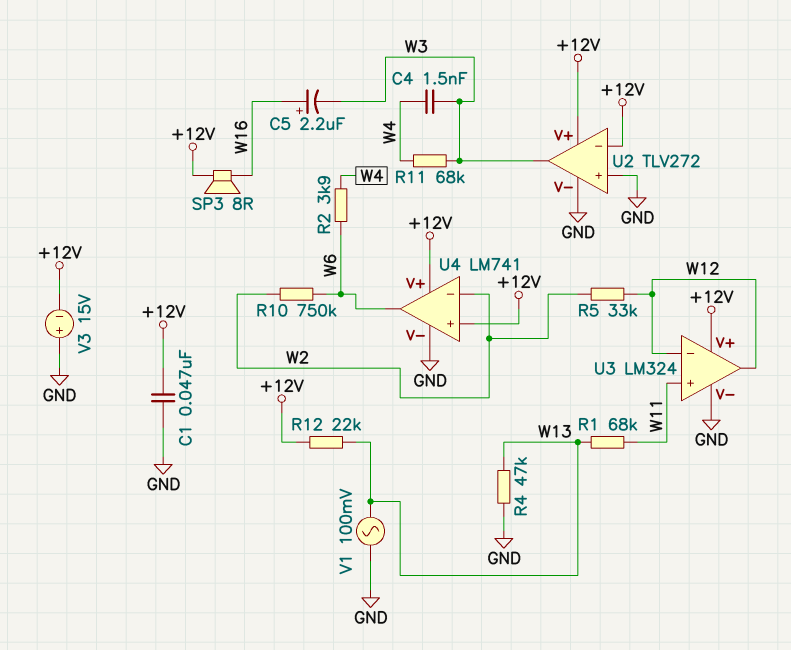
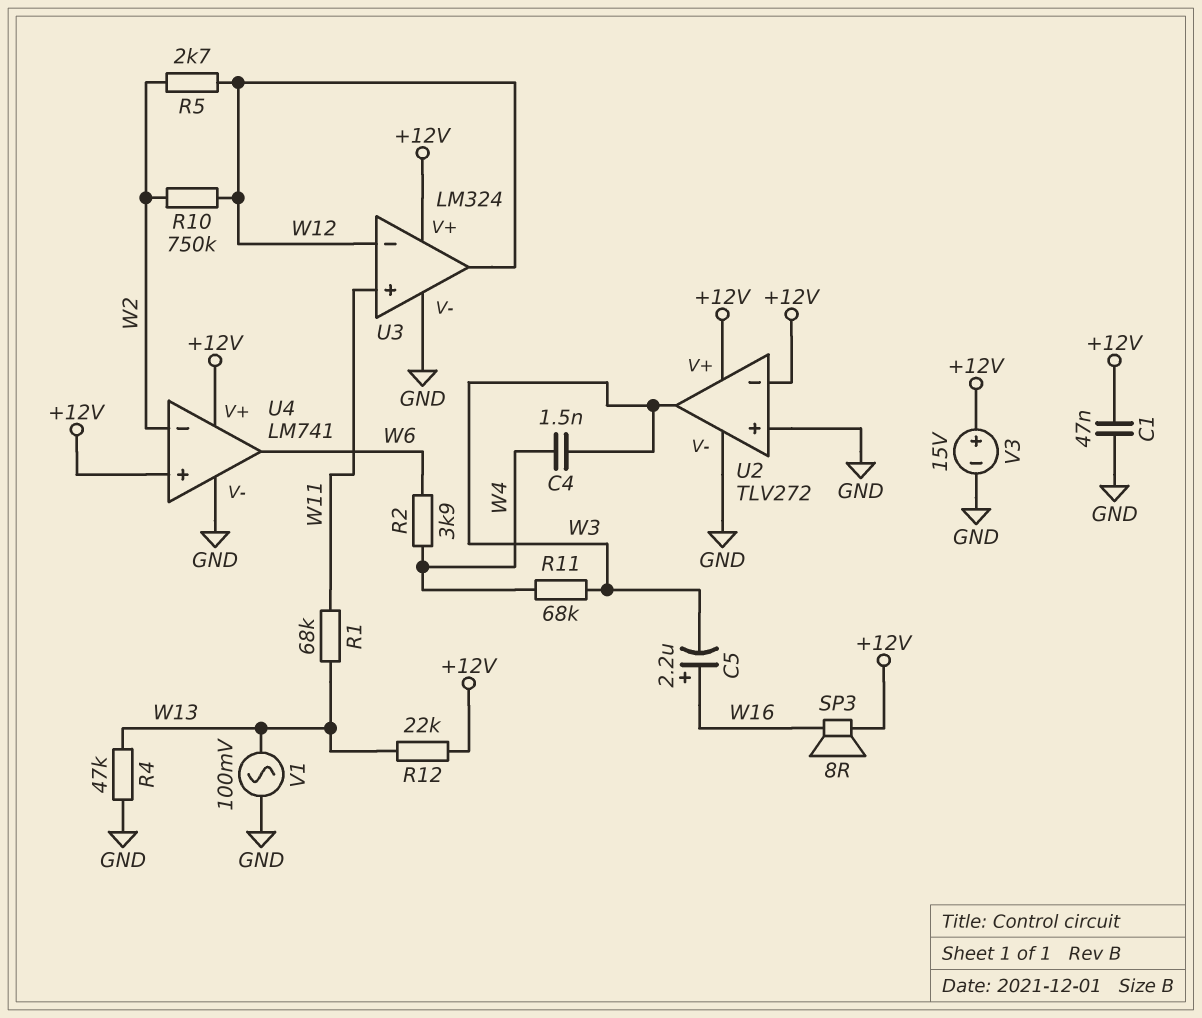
R5: 33k (W2, W12) -> 2.7k (W2, W12)
R10: 750k (W2, W6) -> 750k (W2, W12)
V3: 15V (plus GND, minus +12V) -> 15V (plus +12V, minus GND)

